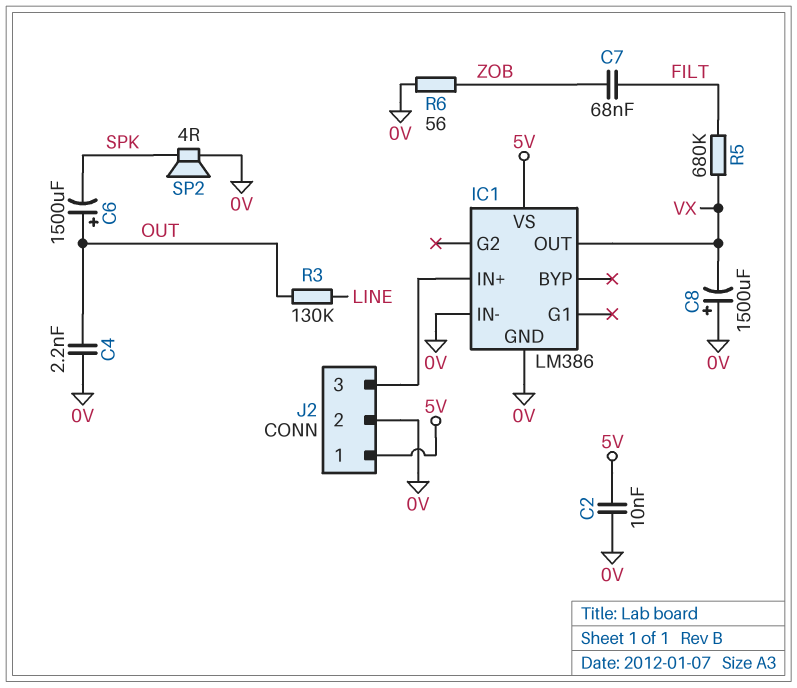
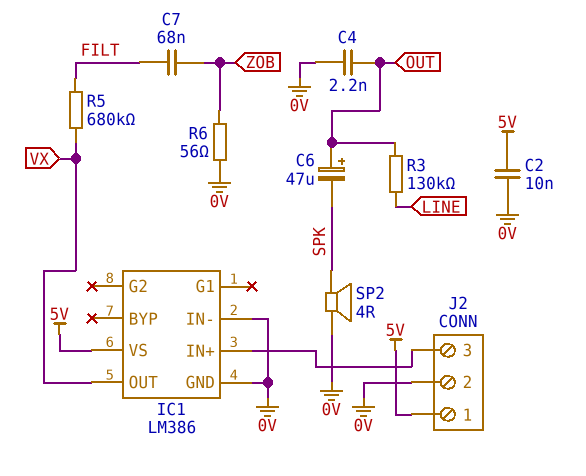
C6: 1500uF (plus OUT, minus SPK) -> 47uF (plus OUT, minus SPK)
C8: 1500uF (plus 0V, minus VX) -> none

